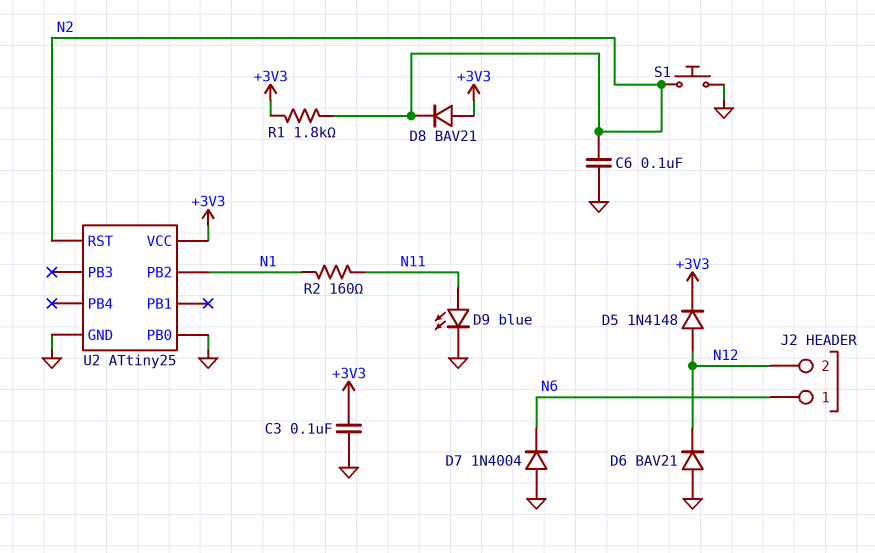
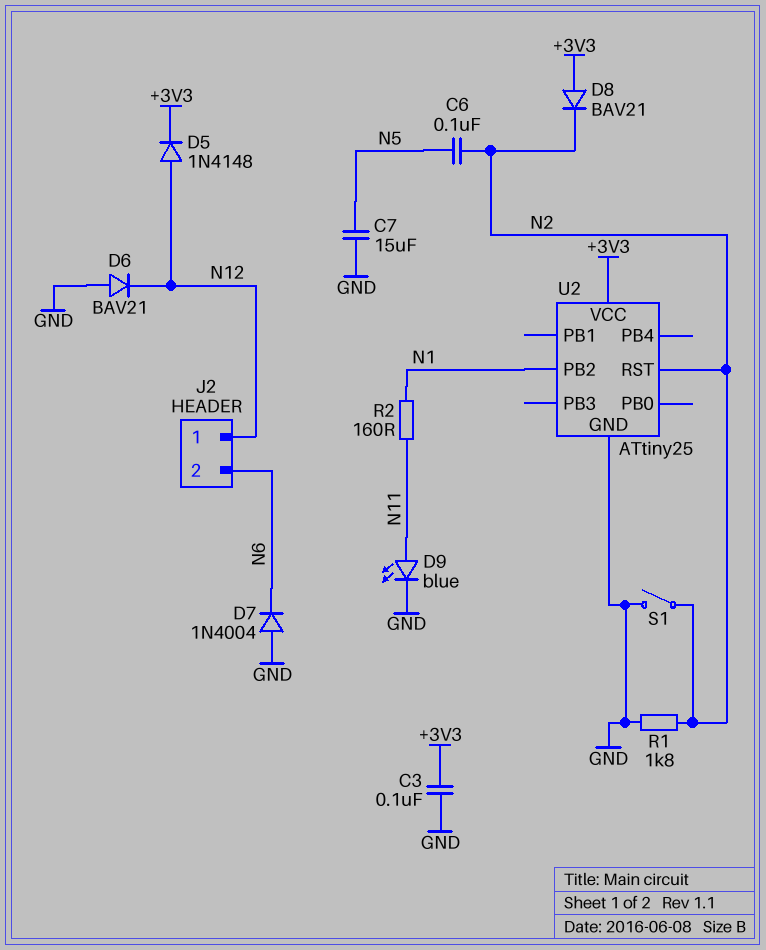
C6: 100nF (GND, N2) -> 100nF (N2, N5)
C7: none -> 15uF (GND, N5)
J2 pin 1: N6 -> N12
J2 pin 2: N12 -> N6
R1: 1.8k (+3V3, N2) -> 1.8k (GND, N2)
S1: button (GND, N2) -> switch (GND, N2)
U2 pin PB0: GND -> none

